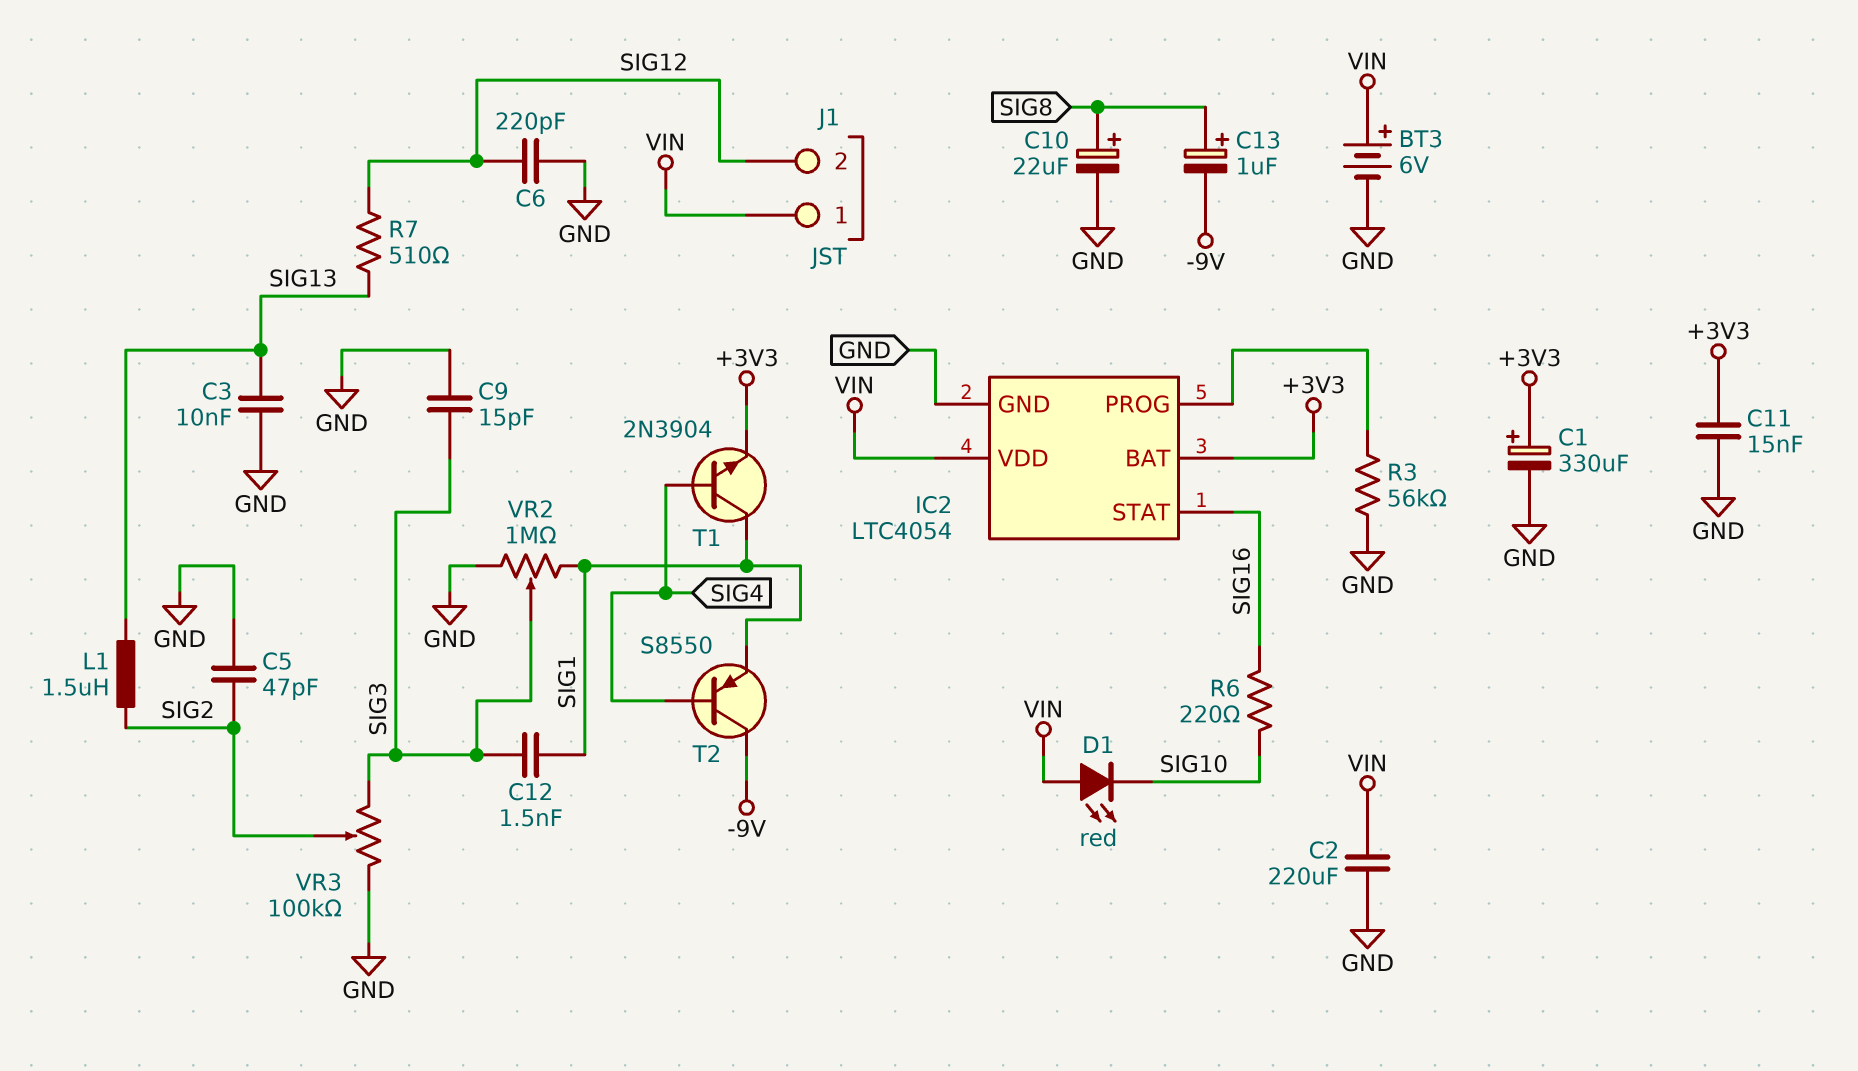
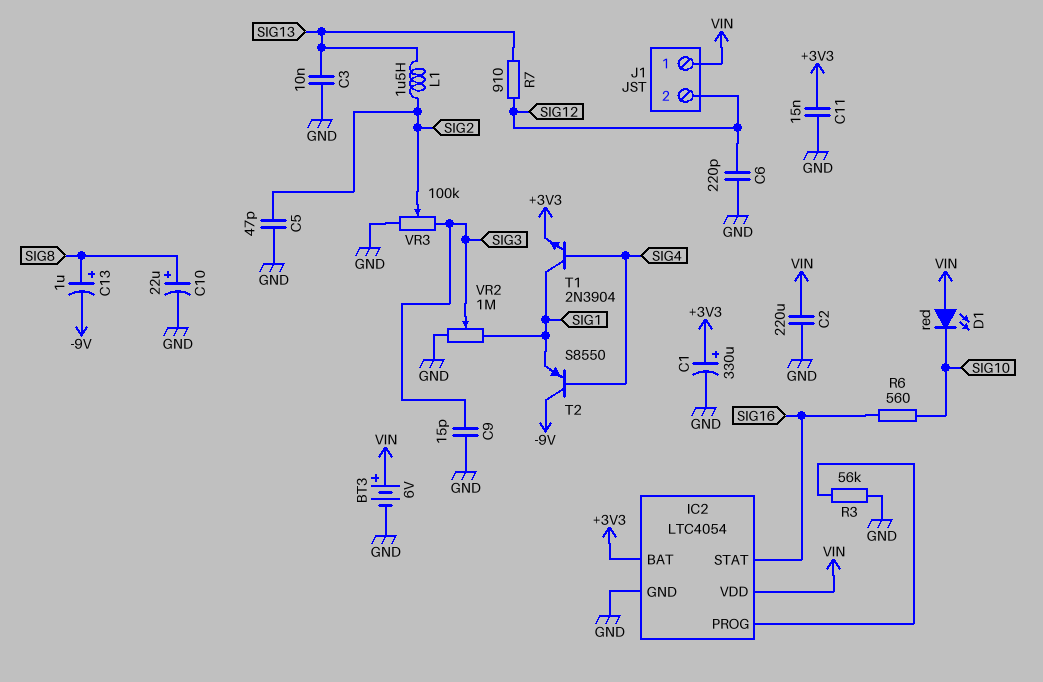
C12: 1.5nF (SIG1, SIG3) -> none
R6: 220 (SIG10, SIG16) -> 560 (SIG10, SIG16)
R7: 510 (SIG12, SIG13) -> 910 (SIG12, SIG13)

